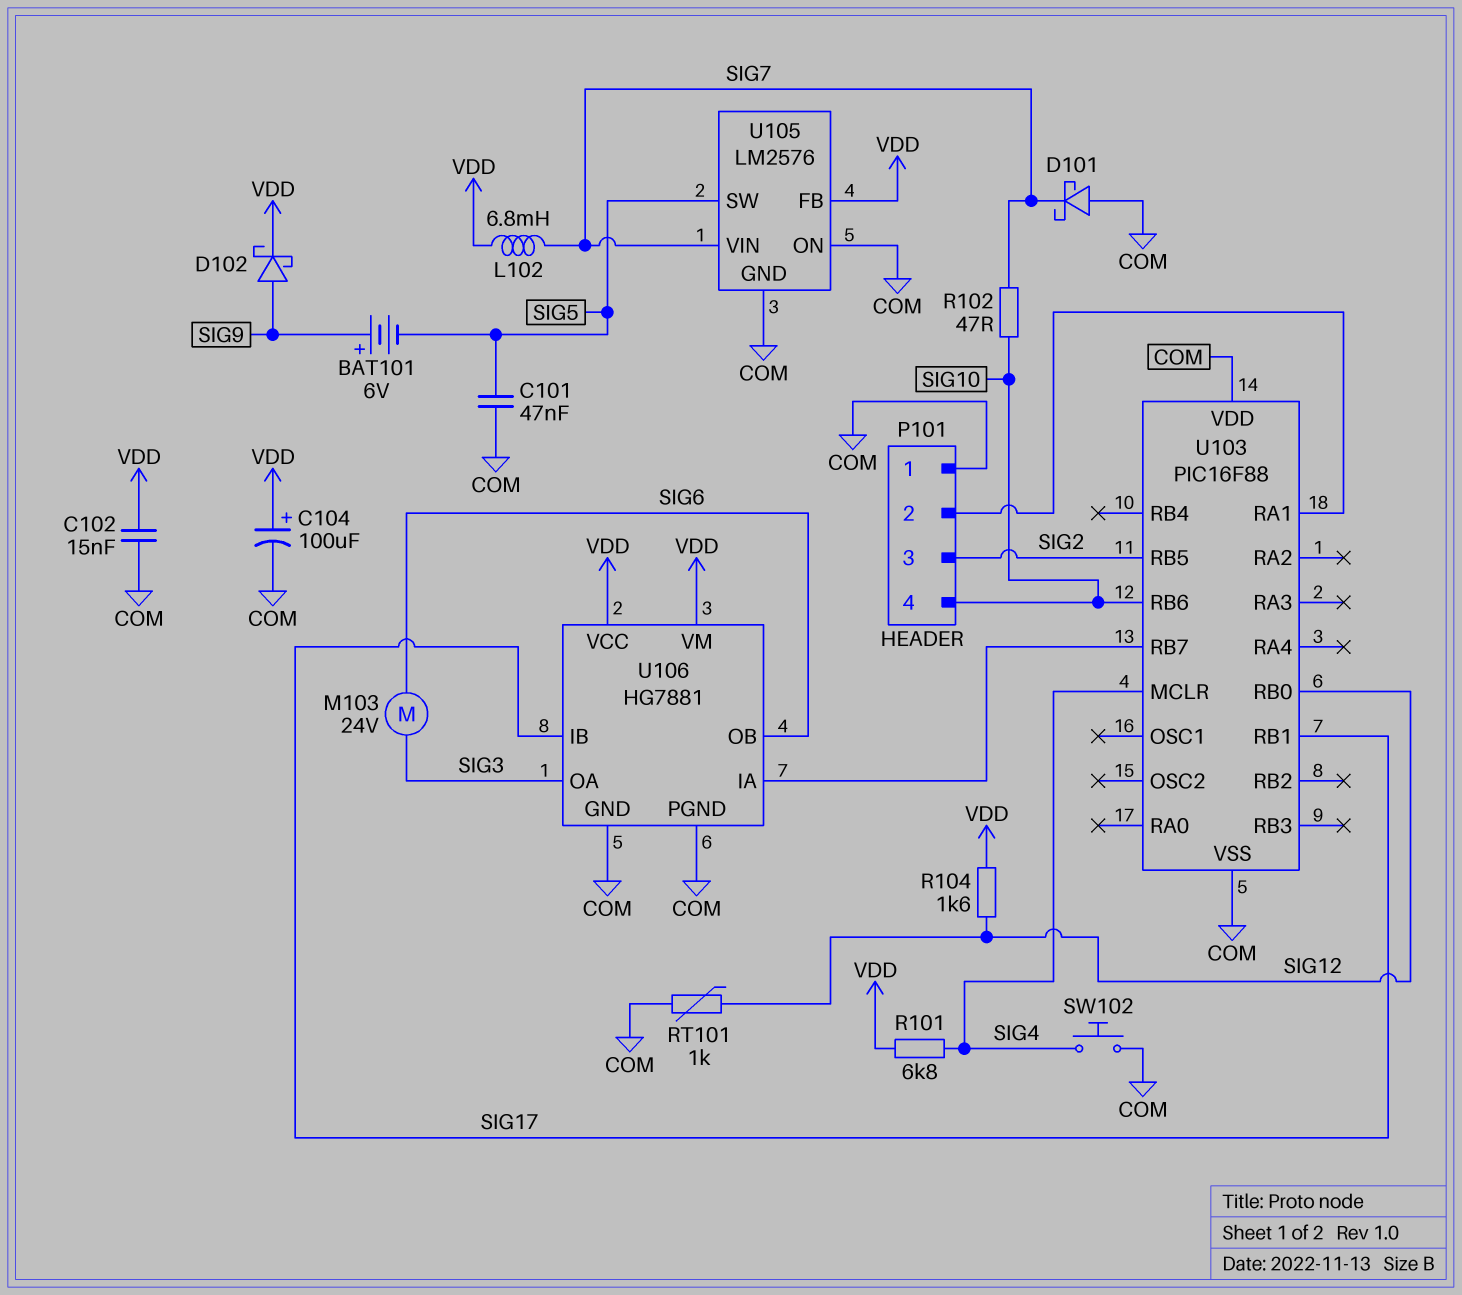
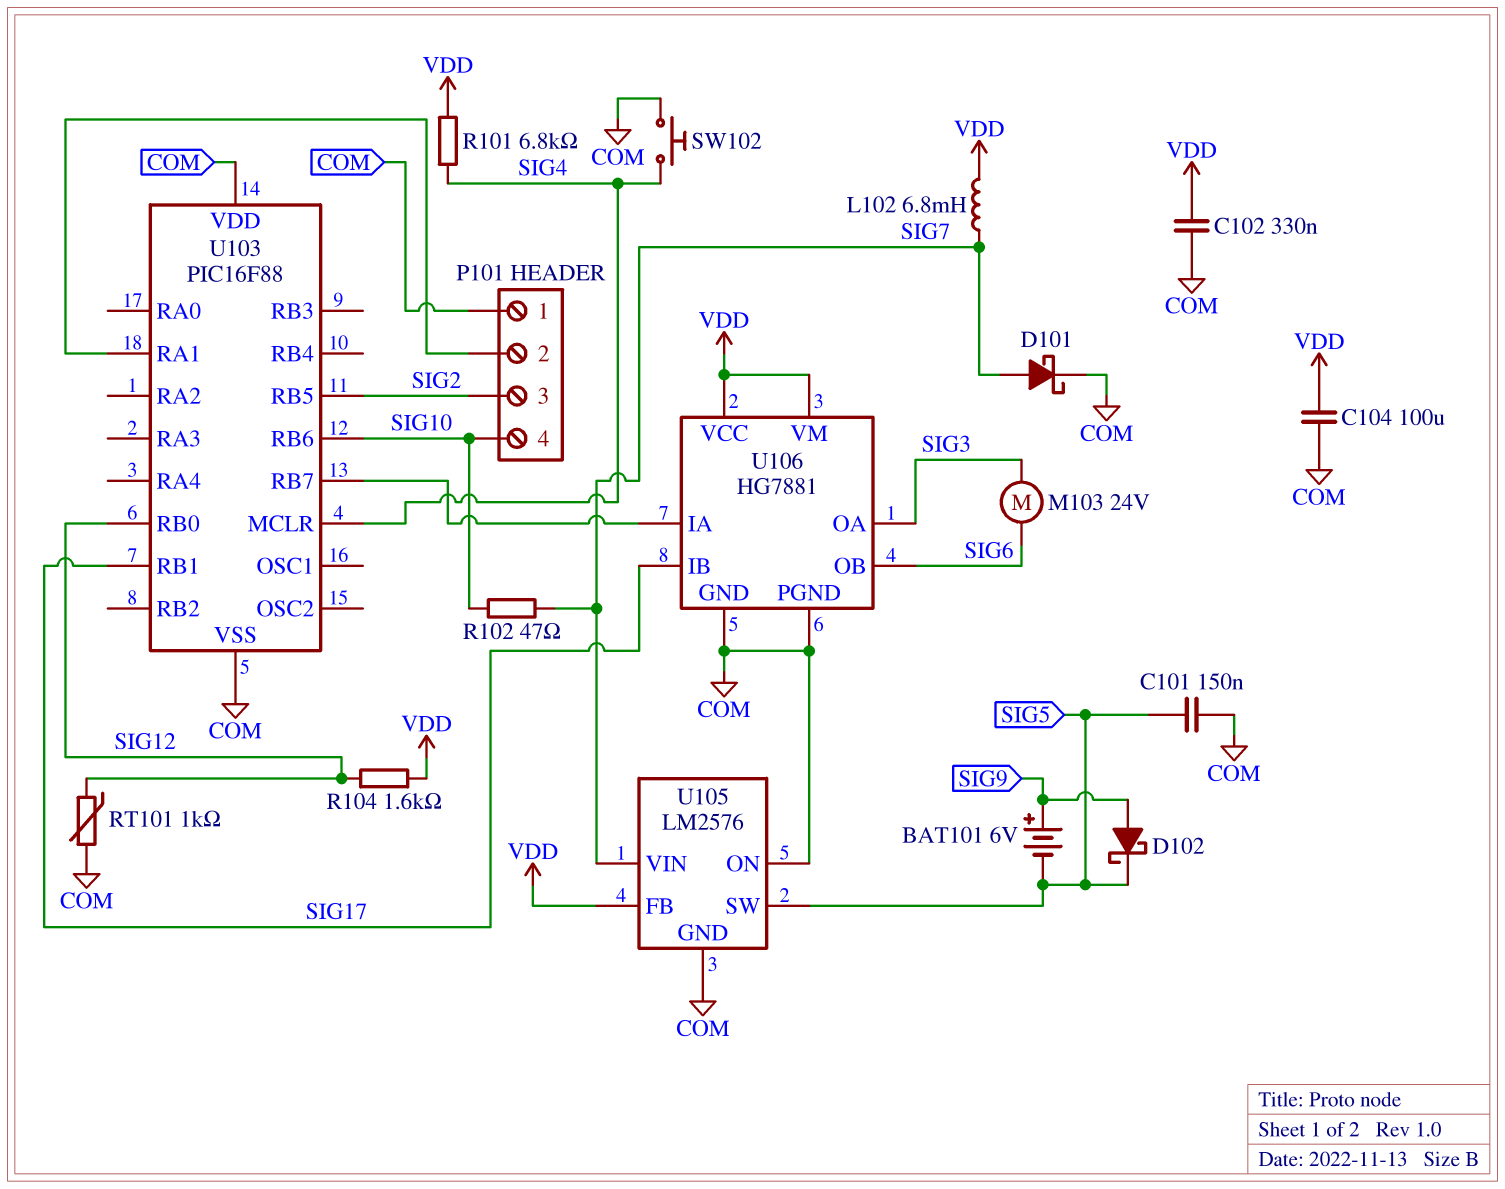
C101: 47nF (COM, SIG5) -> 150nF (COM, SIG5)
C102: 15nF (COM, VDD) -> 330nF (COM, VDD)
C104: 100uF (plus VDD, minus COM) -> 100uF (COM, VDD)
D101: schottky (A COM, K SIG7) -> schottky (A SIG7, K COM)
D102: schottky (A SIG9, K VDD) -> schottky (A SIG9, K SIG5)

